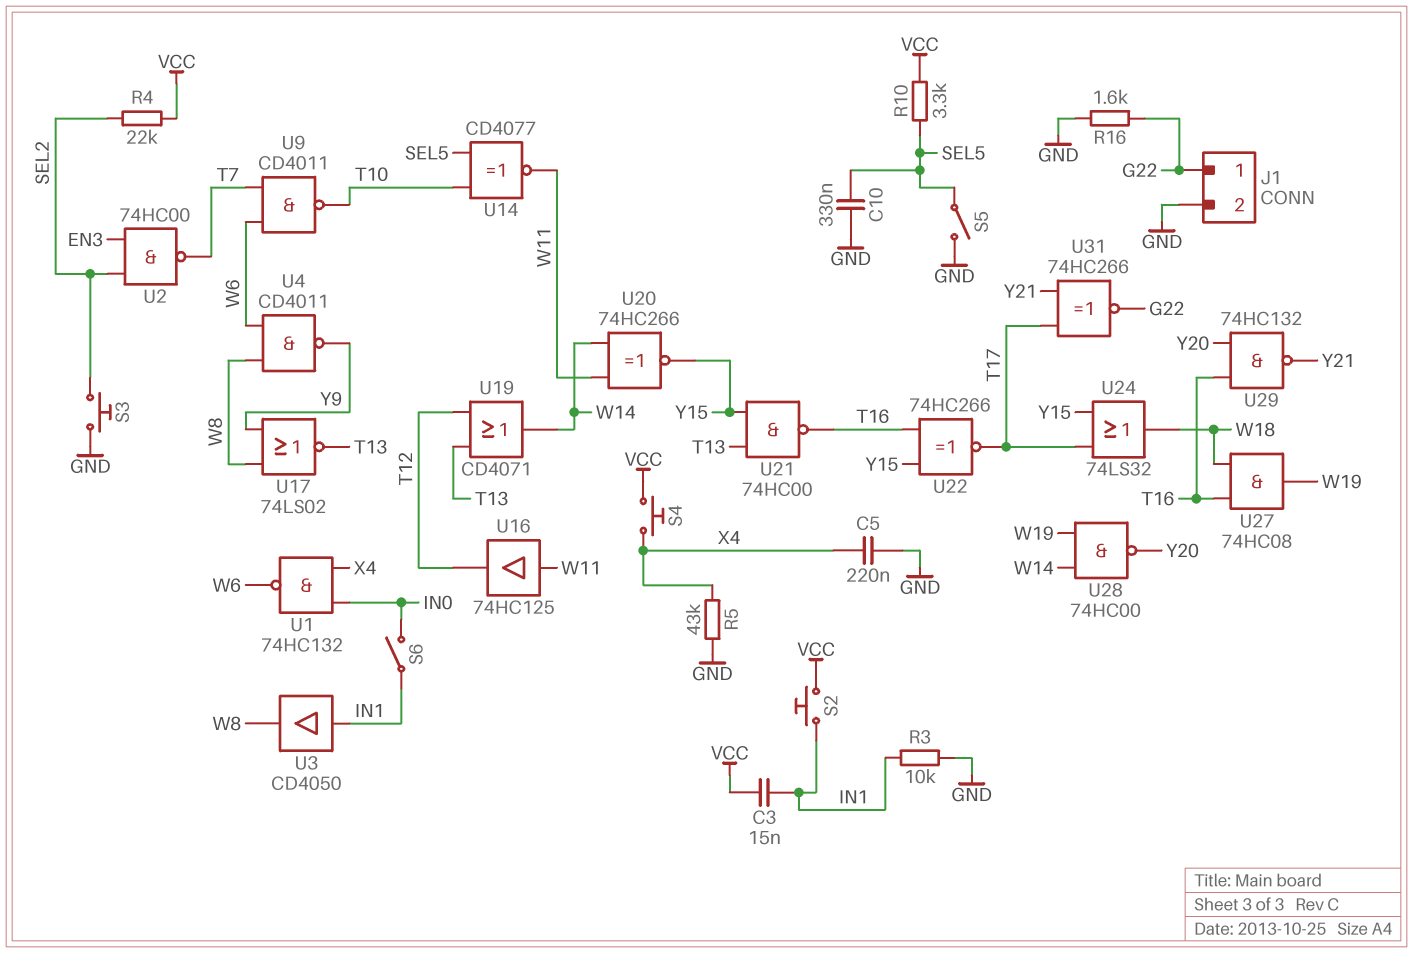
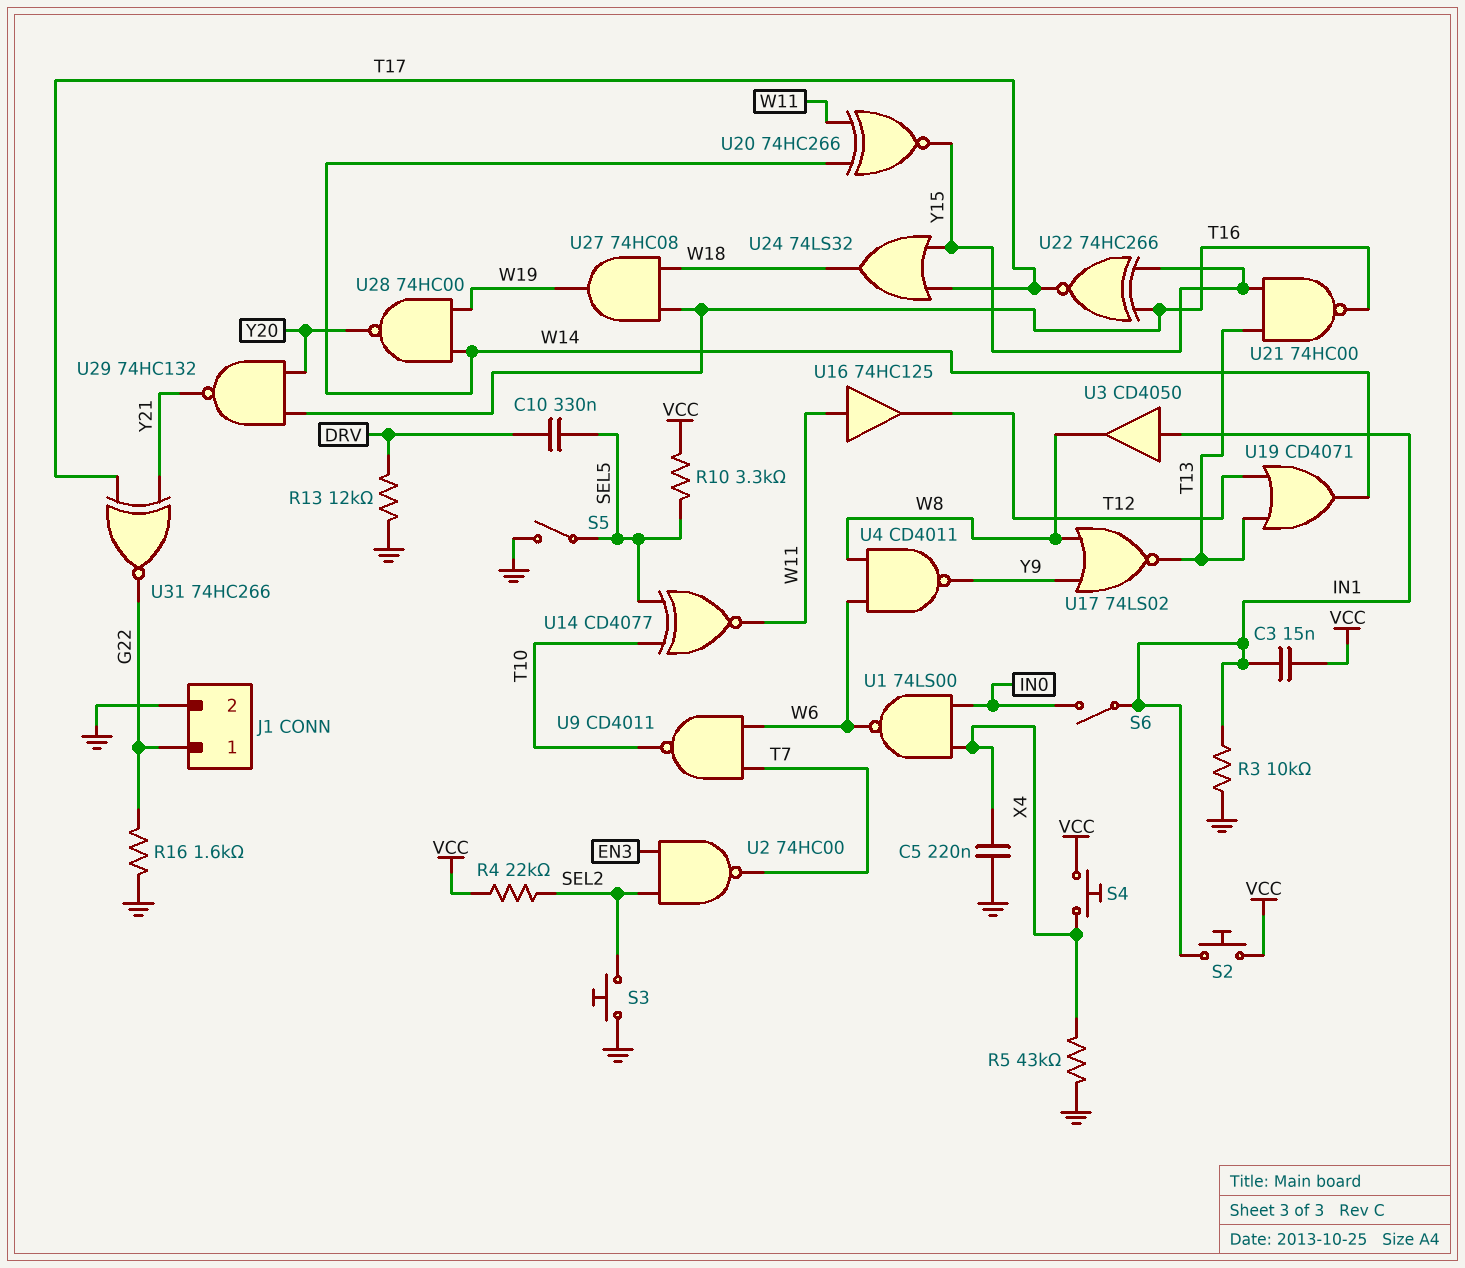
C10: 330nF (GND, SEL5) -> 330nF (DRV, SEL5)
R13: none -> 12k (DRV, GND)
U1: NAND 74HC132 (in IN0, in X4, out W6) -> NAND 74LS00 (in IN0, in X4, out W6)

